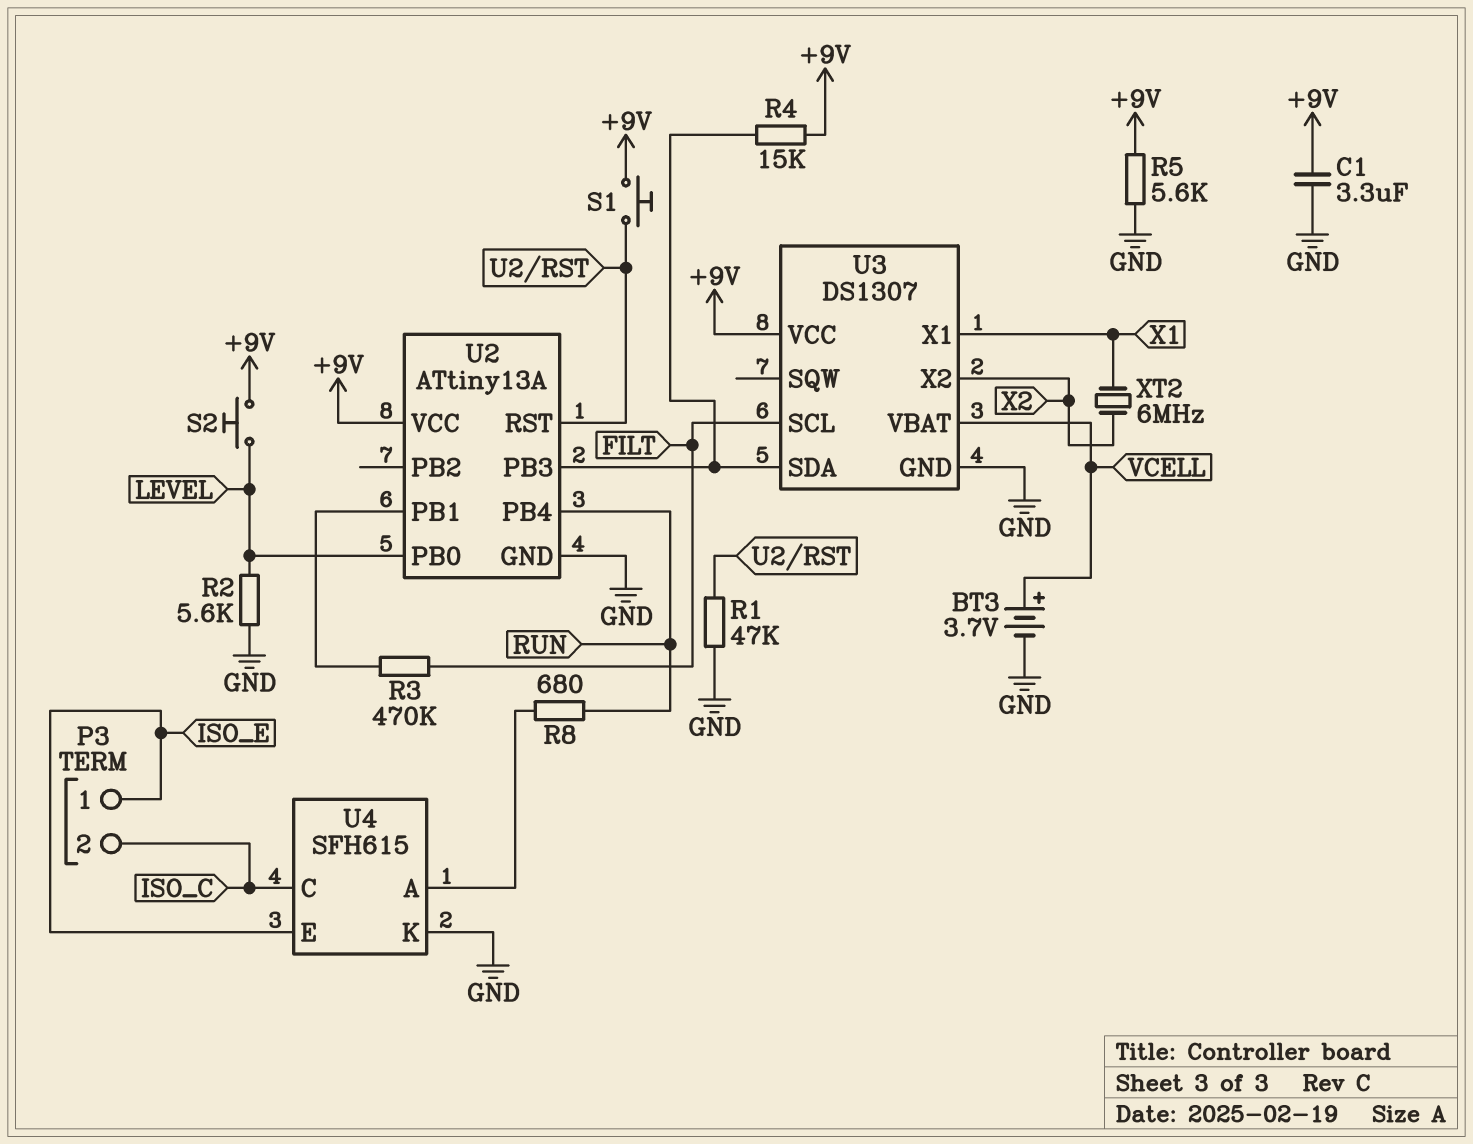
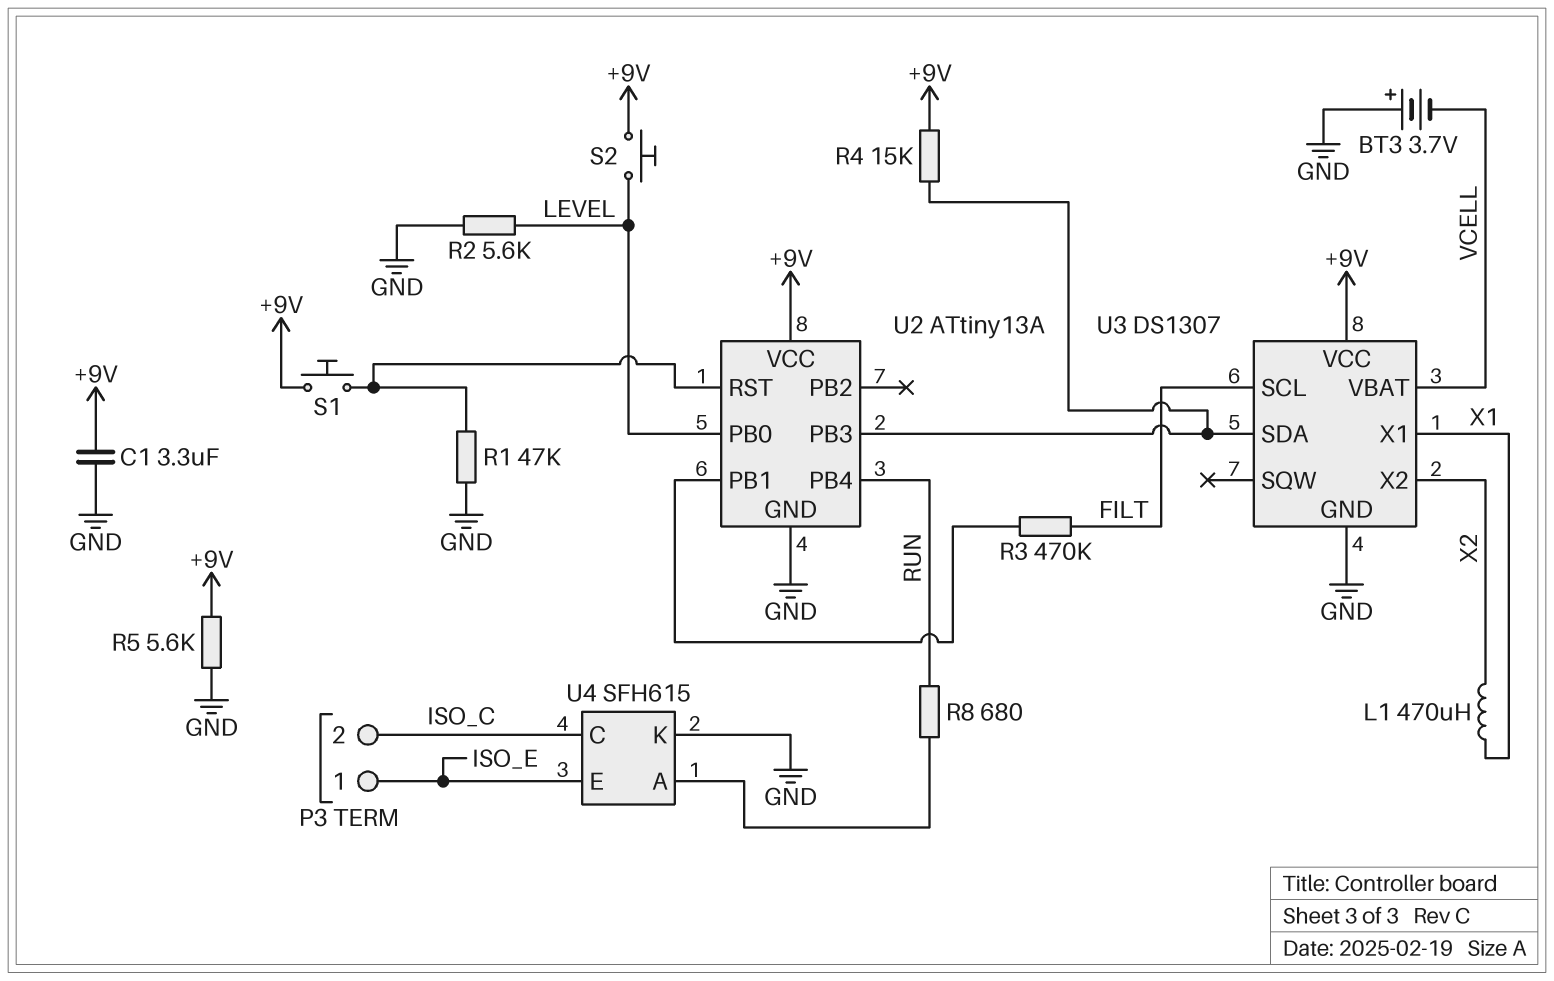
BT3: 3.7V (plus VCELL, minus GND) -> 3.7V (plus GND, minus VCELL)
L1: none -> 470uH (X1, X2)
XT2: 6MHz (X1, X2) -> none

